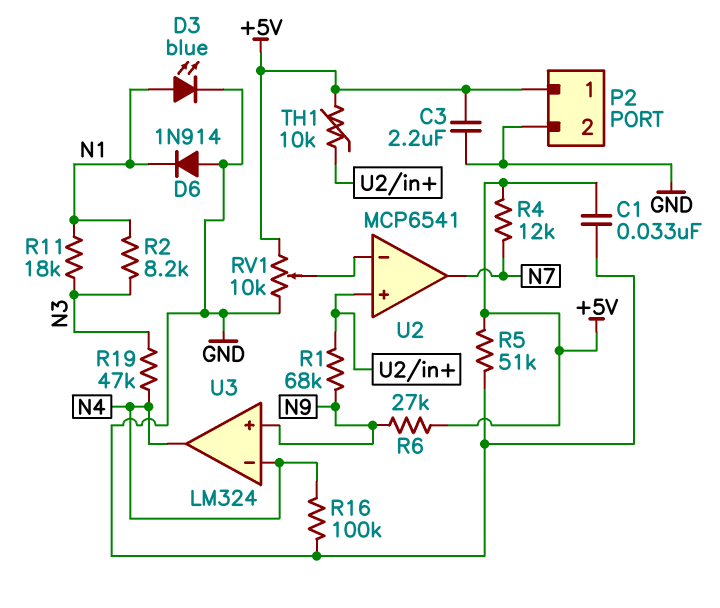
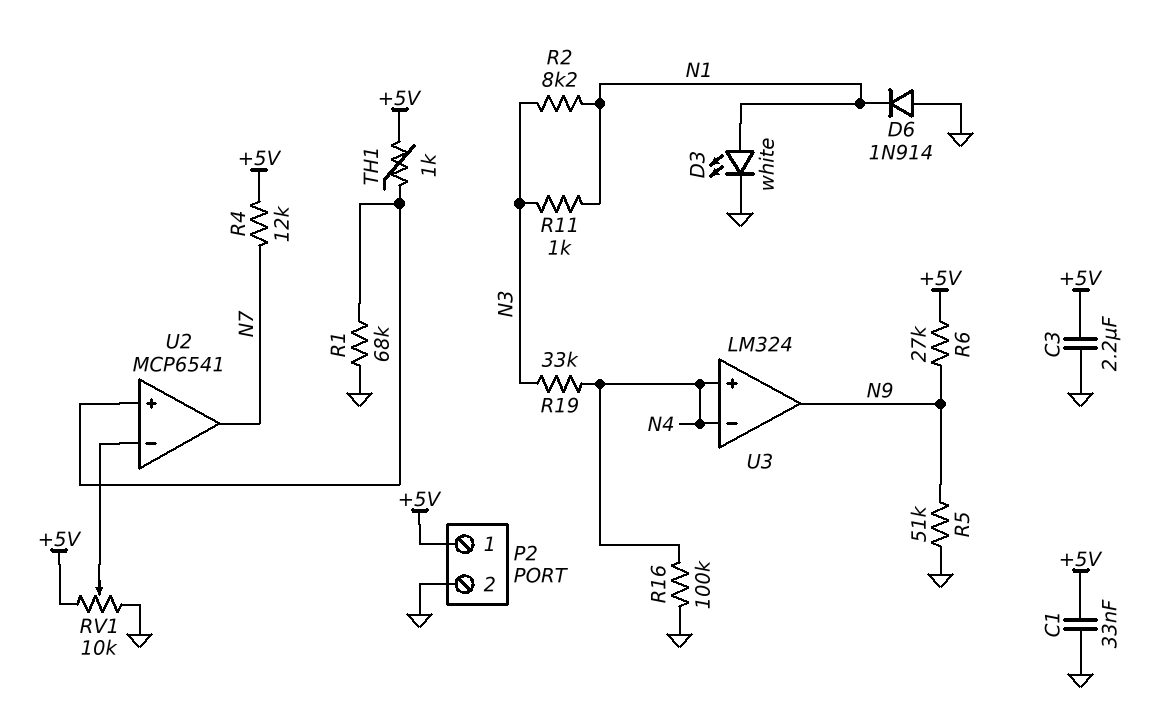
D3: LED blue (A N1, K GND) -> LED white (A N1, K GND)
R1: 68k (N9, U2/in+) -> 68k (GND, U2/in+)
R5: 51k (+5V, GND) -> 51k (GND, N9)
R11: 18k (N1, N3) -> 1k (N1, N3)
R19: 47k (N3, N4) -> 33k (N3, N4)
TH1: 10k (+5V, U2/in+) -> 1k (+5V, U2/in+)
U3 pin in+: N9 -> N4
U3 pin out: N4 -> N9

